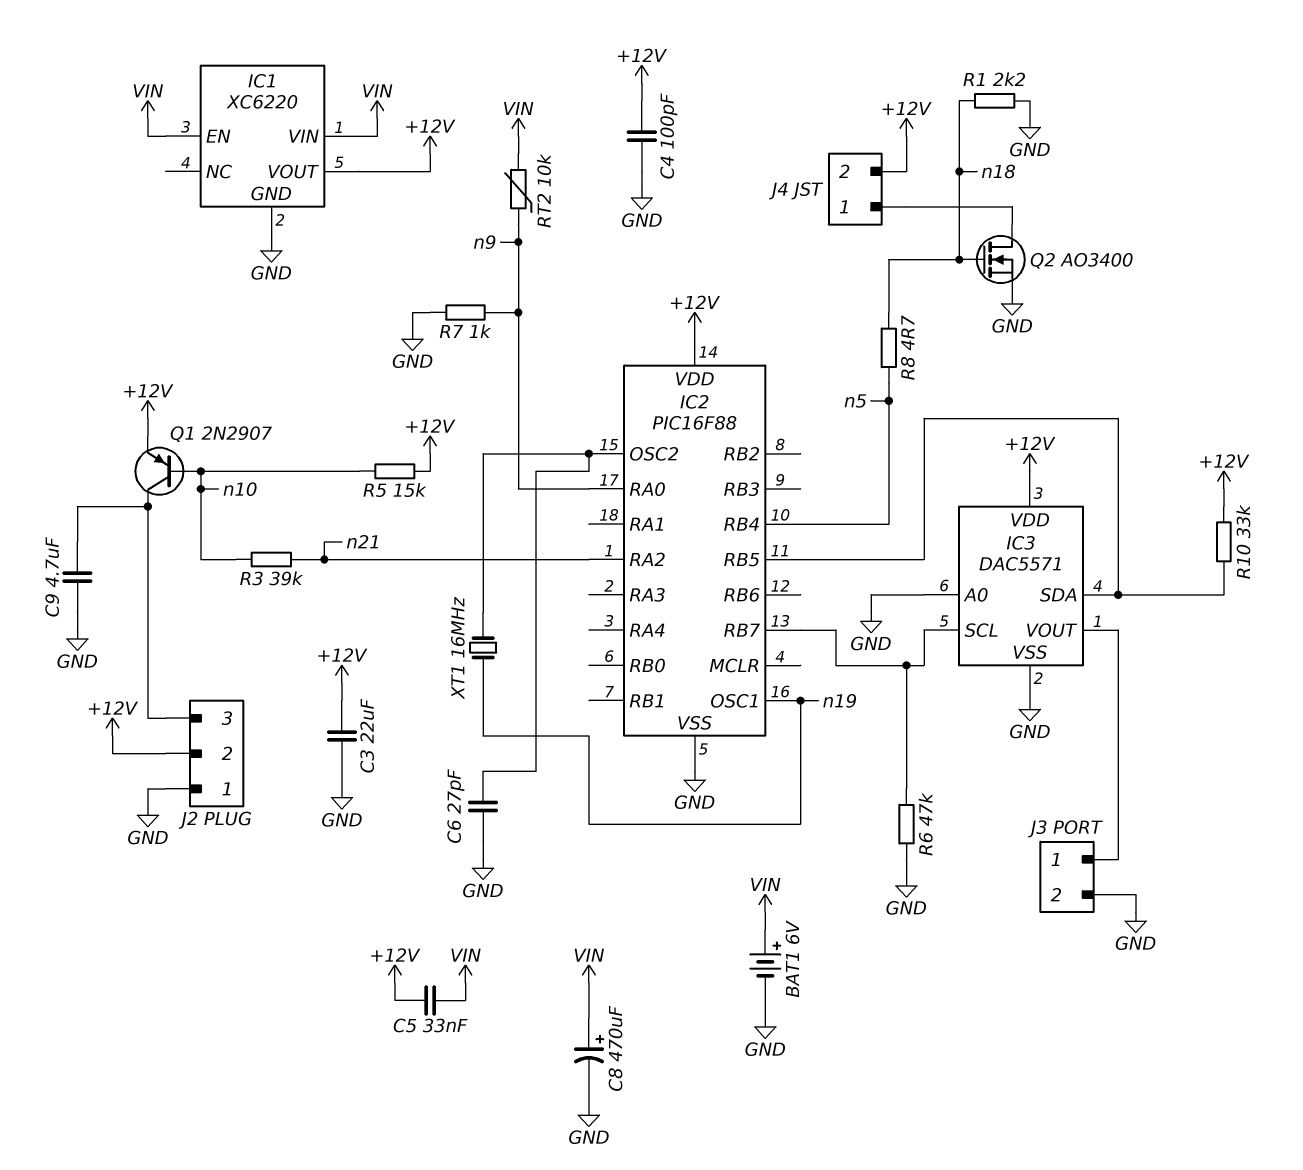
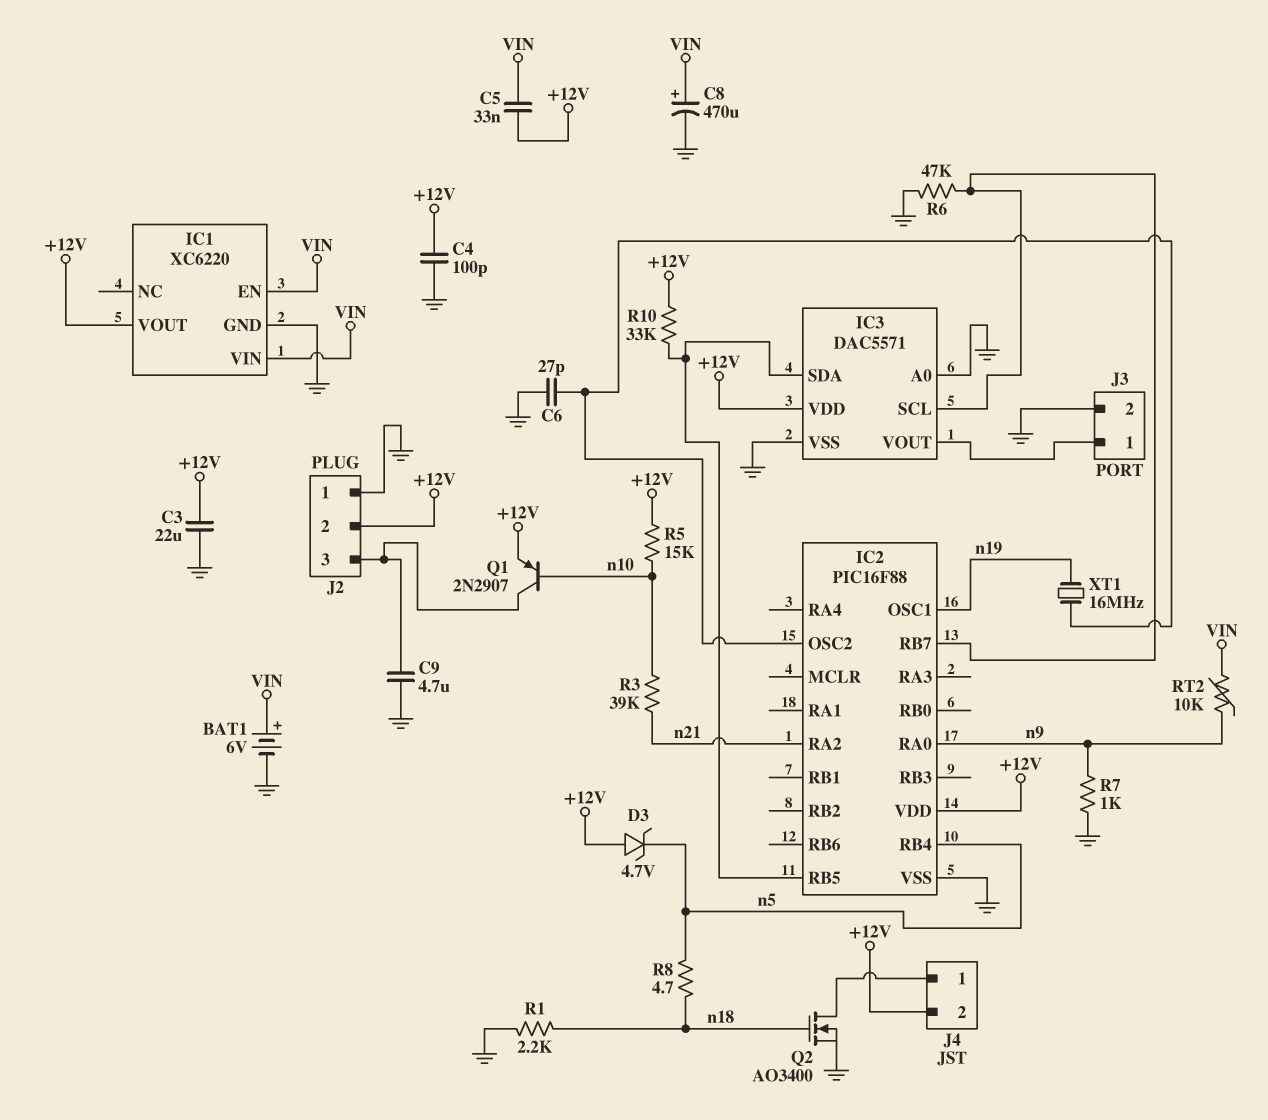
D3: none -> zener 4.7V (A +12V, K n5)

